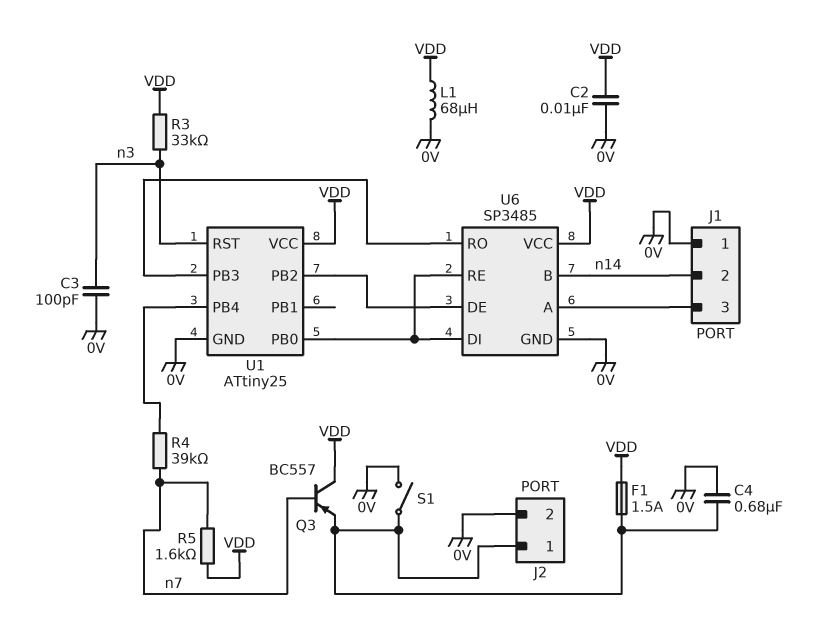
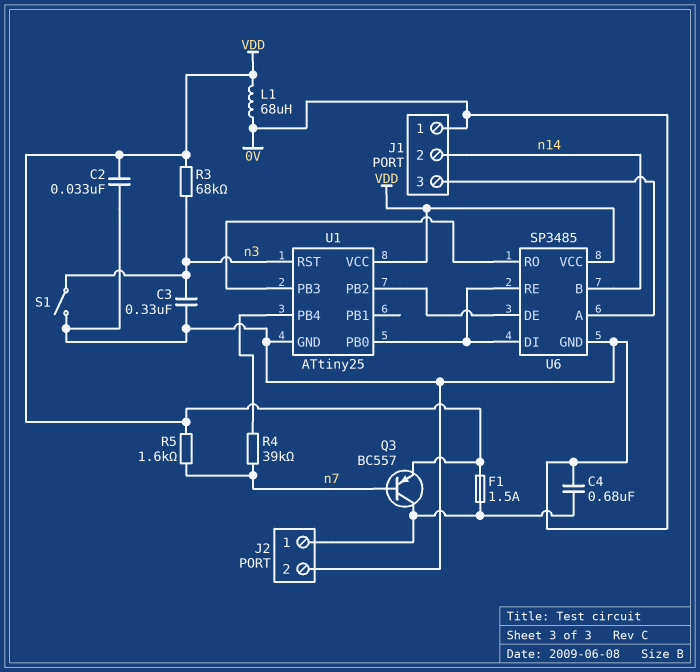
C2: 10nF (0V, VDD) -> 33nF (0V, VDD)
C3: 100pF (0V, n3) -> 330nF (0V, n3)
Q3: PNP BC557 (B n7, C VDD, E J2/1) -> PNP BC557 (B n7, C J2/1, E VDD)
R3: 33k (VDD, n3) -> 68k (VDD, n3)
S1: switch (0V, J2/1) -> switch (0V, n3)

